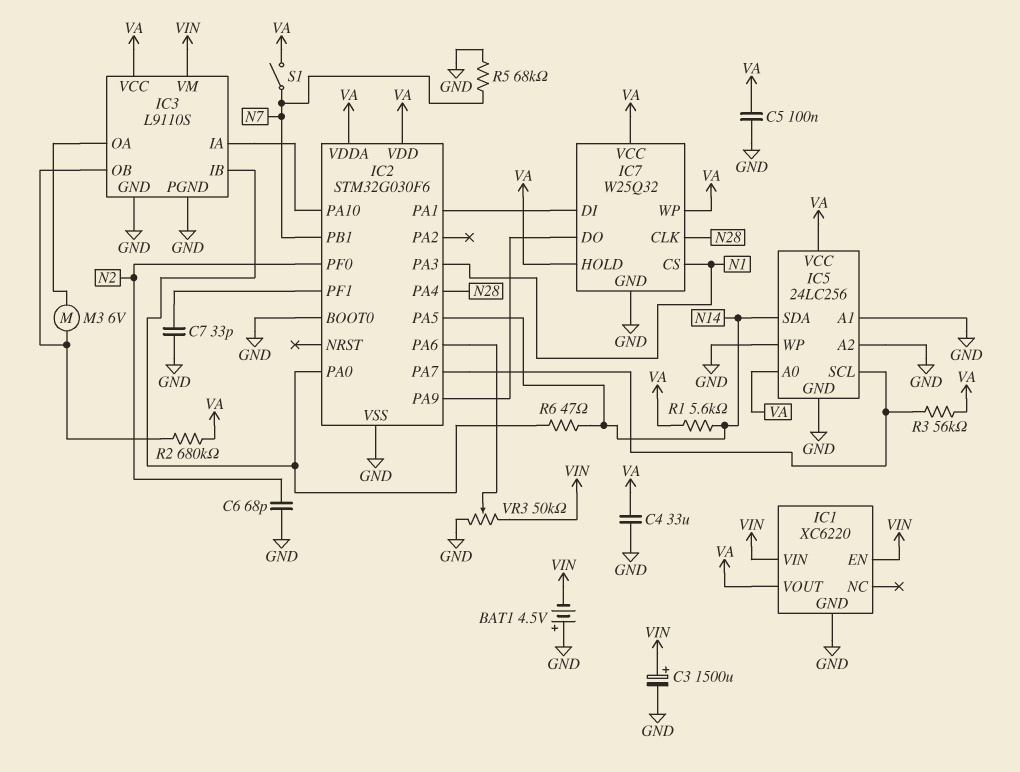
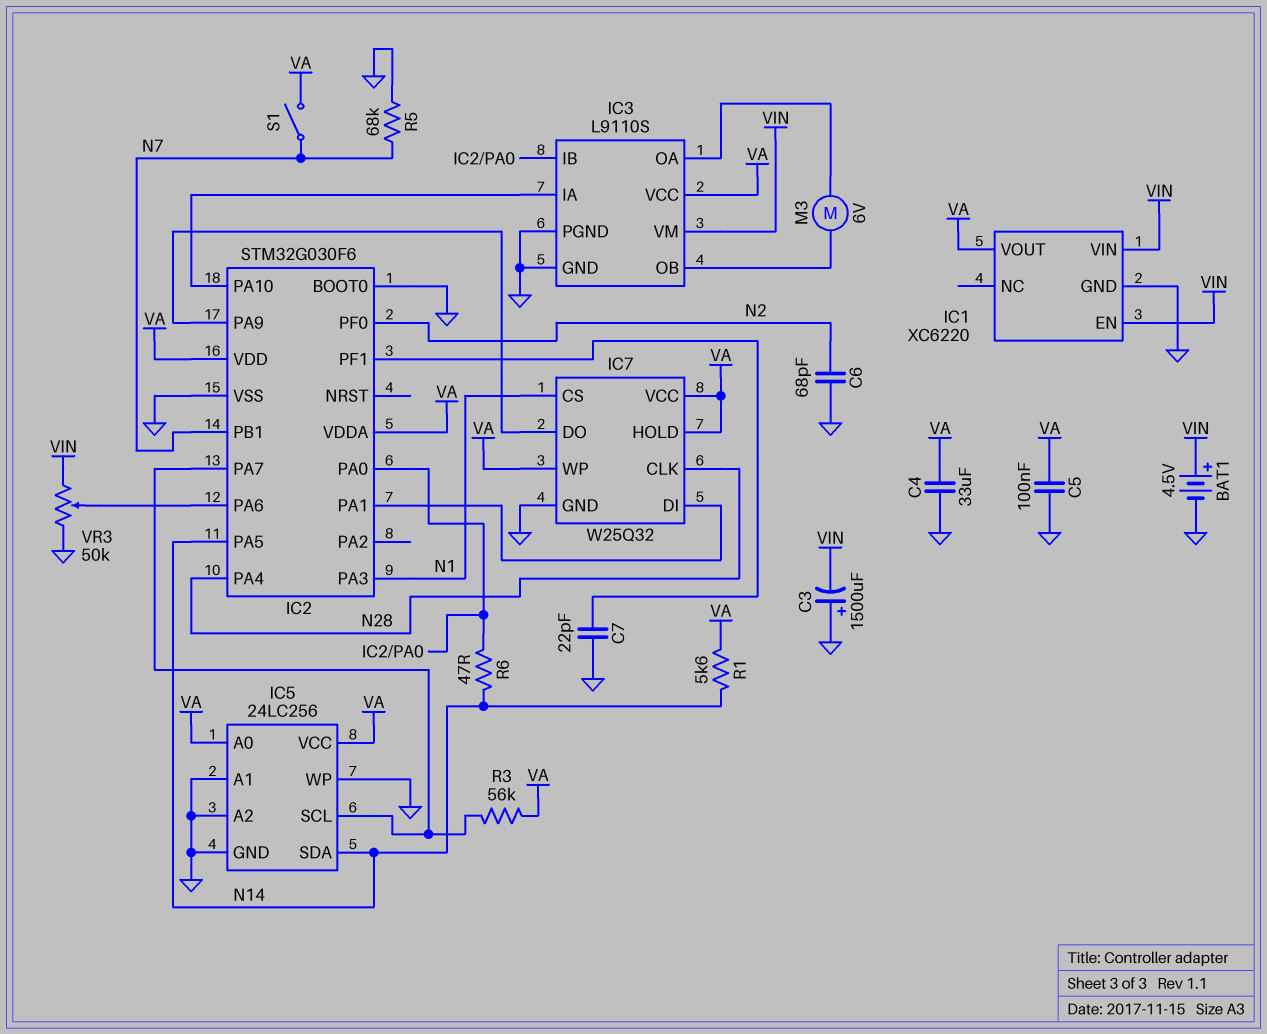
BAT1: 4.5V (plus GND, minus VIN) -> 4.5V (plus VIN, minus GND)
C3: 1500uF (plus VIN, minus GND) -> 1500uF (plus GND, minus VIN)
C7: 33pF (GND, IC2/PF1) -> 22pF (GND, IC2/PF1)
R2: 680k (IC3/OB, VA) -> none

